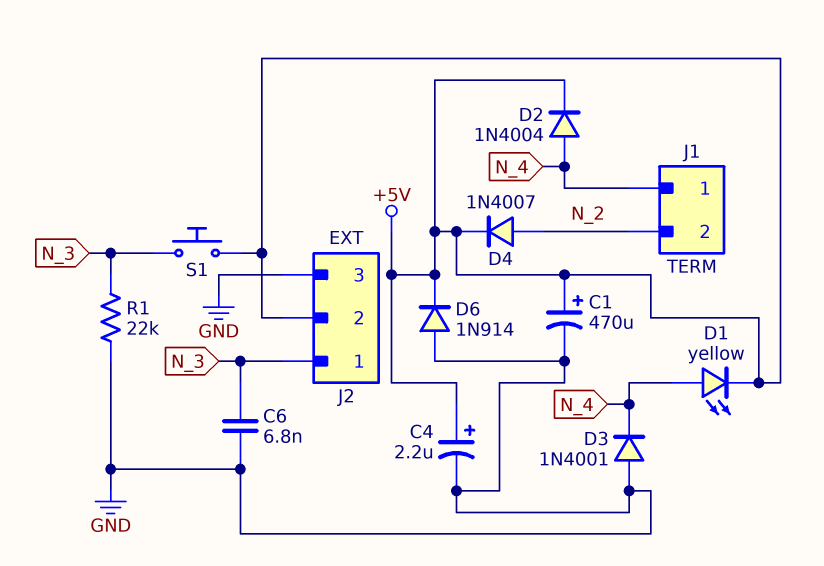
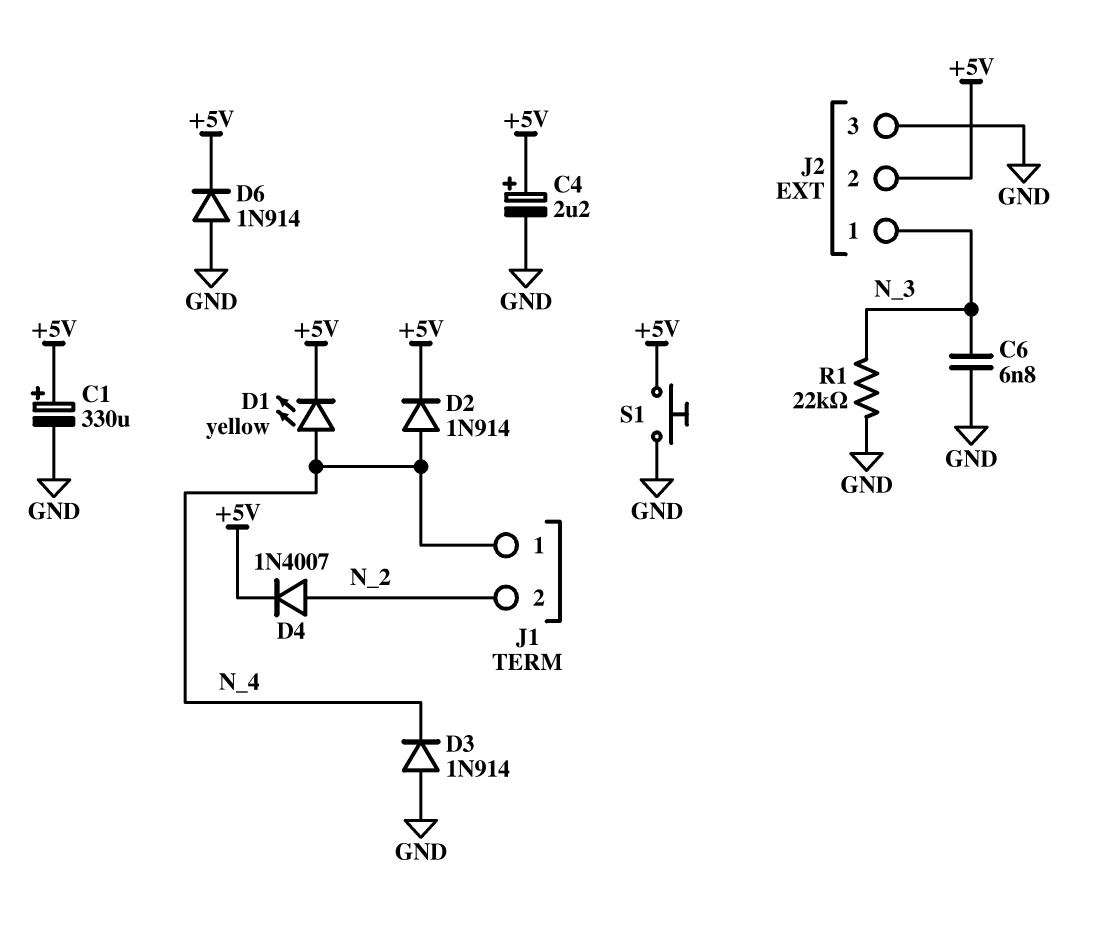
C1: 470uF (plus +5V, minus GND) -> 330uF (plus +5V, minus GND)
D2: diode 1N4004 (A N_4, K +5V) -> diode 1N914 (A N_4, K +5V)
D3: diode 1N4001 (A GND, K N_4) -> diode 1N914 (A GND, K N_4)
S1: button (+5V, N_3) -> button (+5V, GND)

